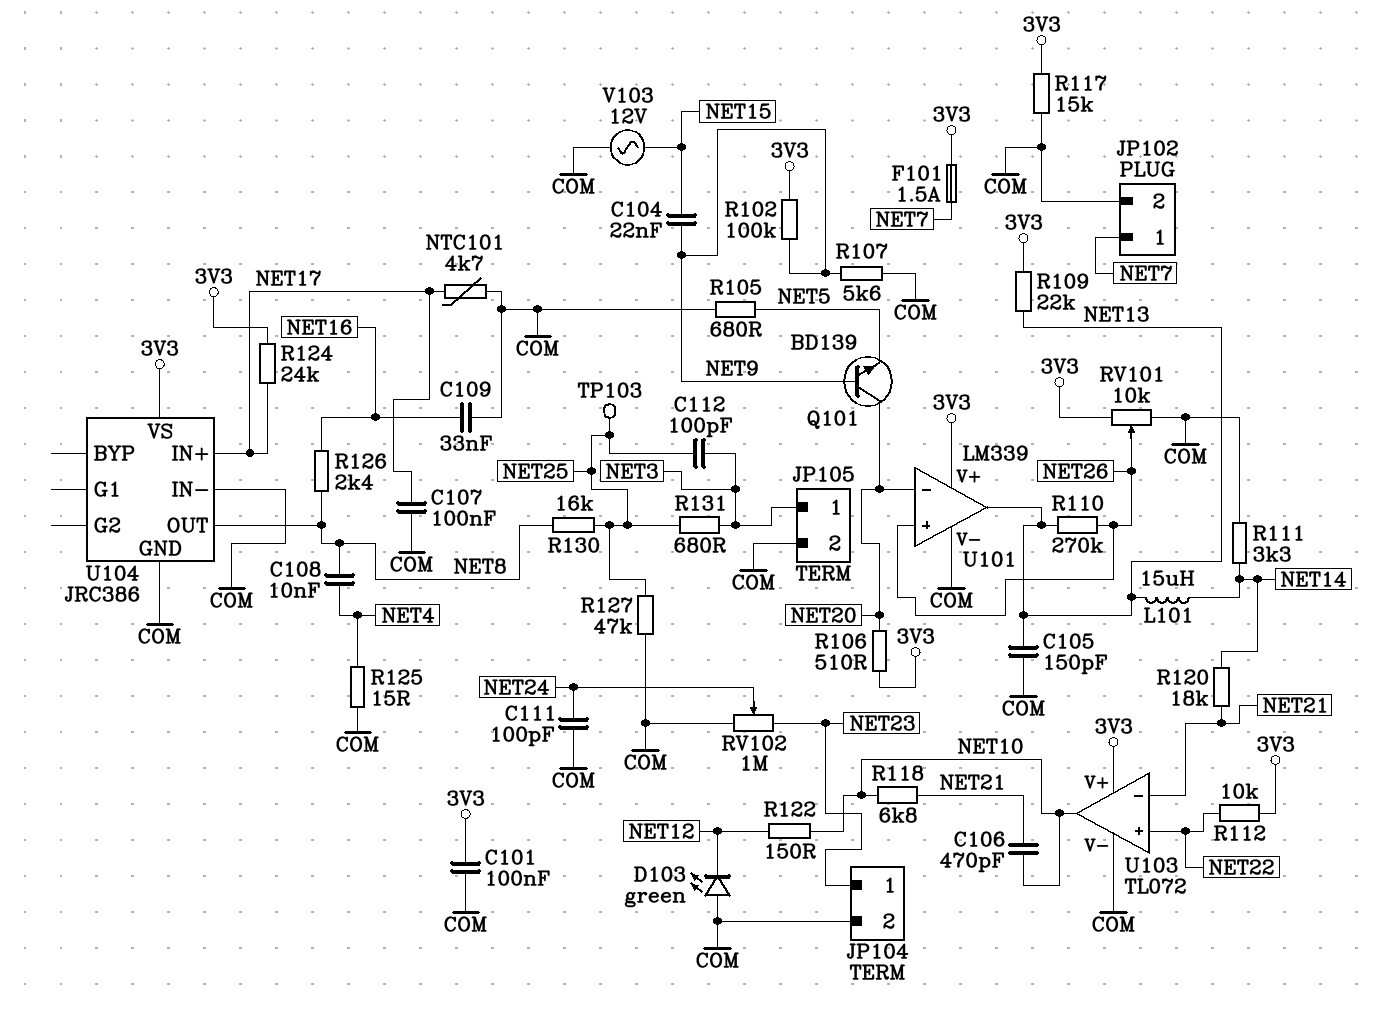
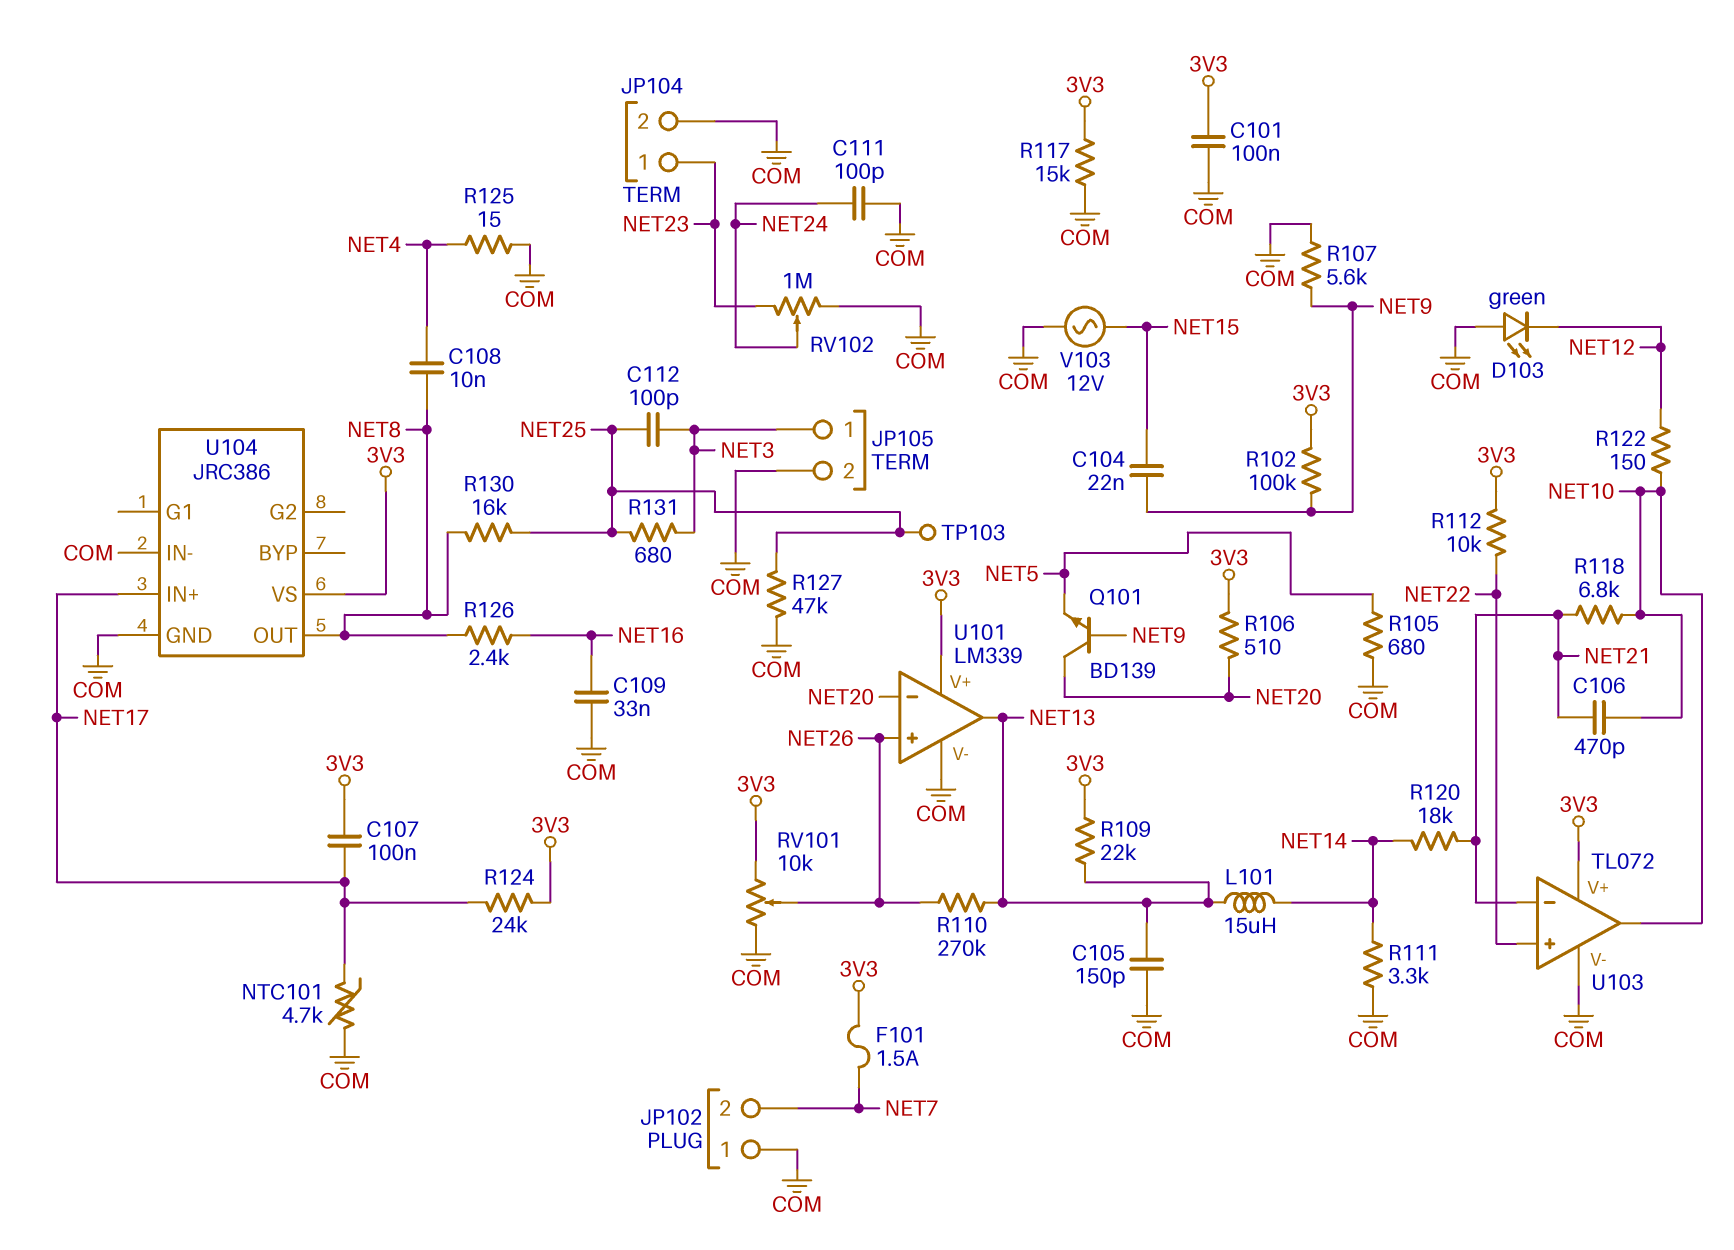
C107: 100nF (COM, NET17) -> 100nF (3V3, NET17)
JP102 pin 1: NET7 -> COM
JP102 pin 2: COM -> NET7

